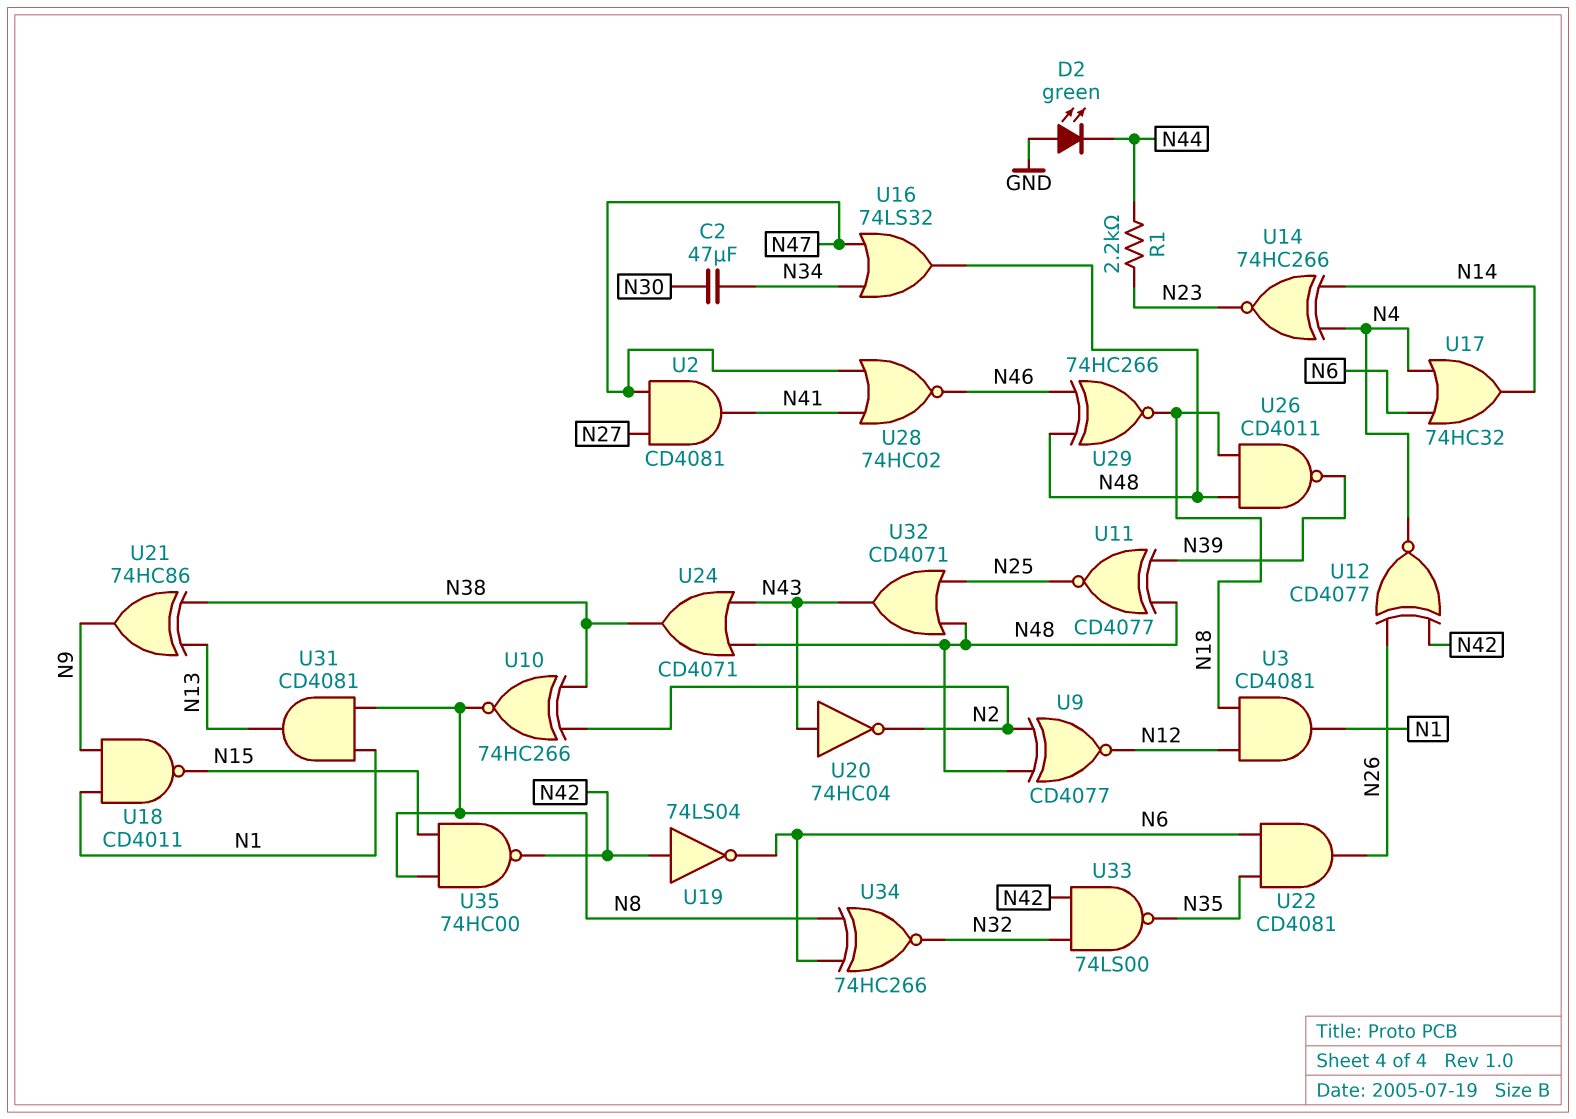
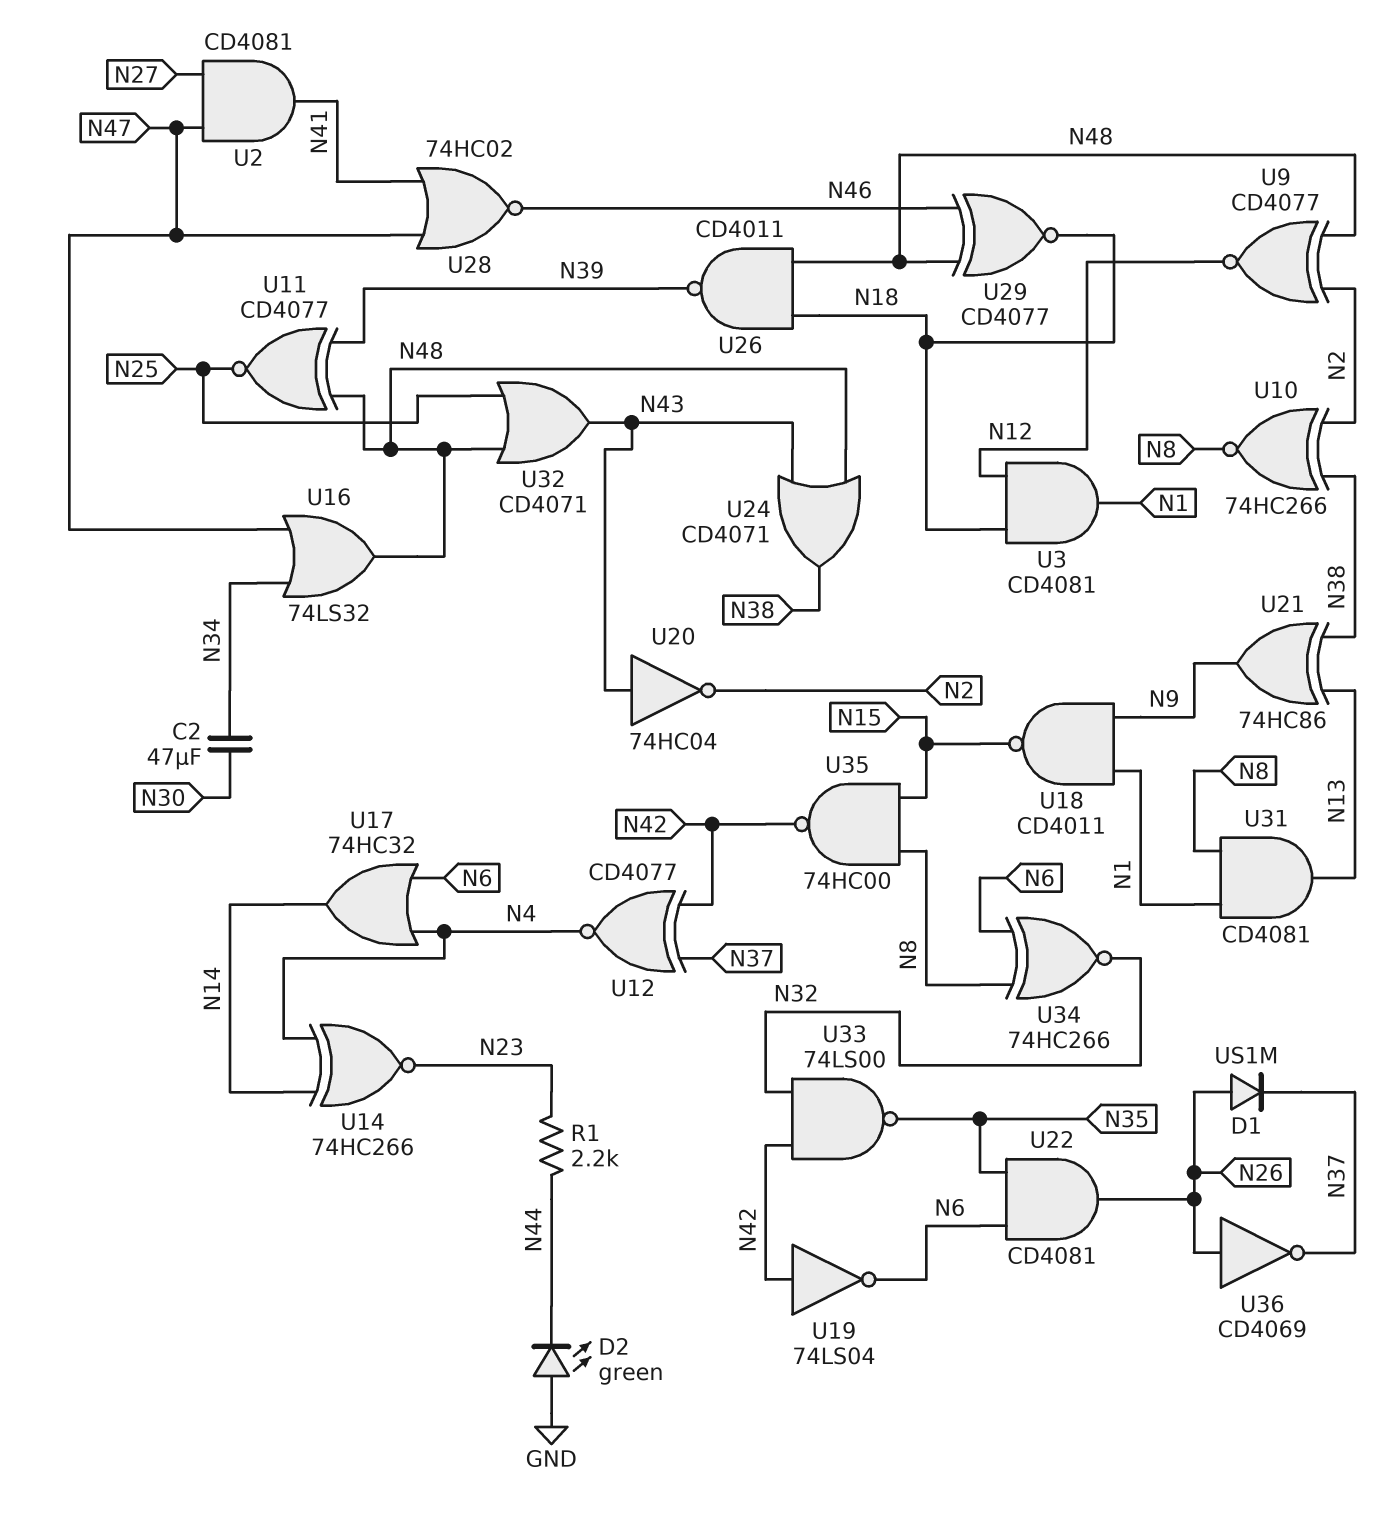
D1: none -> diode US1M (A N26, K N37)
U12: XNOR CD4077 (in N26, in N42, out N4) -> XNOR CD4077 (in N37, in N42, out N4)
U29: XNOR 74HC266 (in N46, in N48, out N18) -> XNOR CD4077 (in N46, in N48, out N18)
U36: none -> NOT CD4069 (in N26, out N37)

